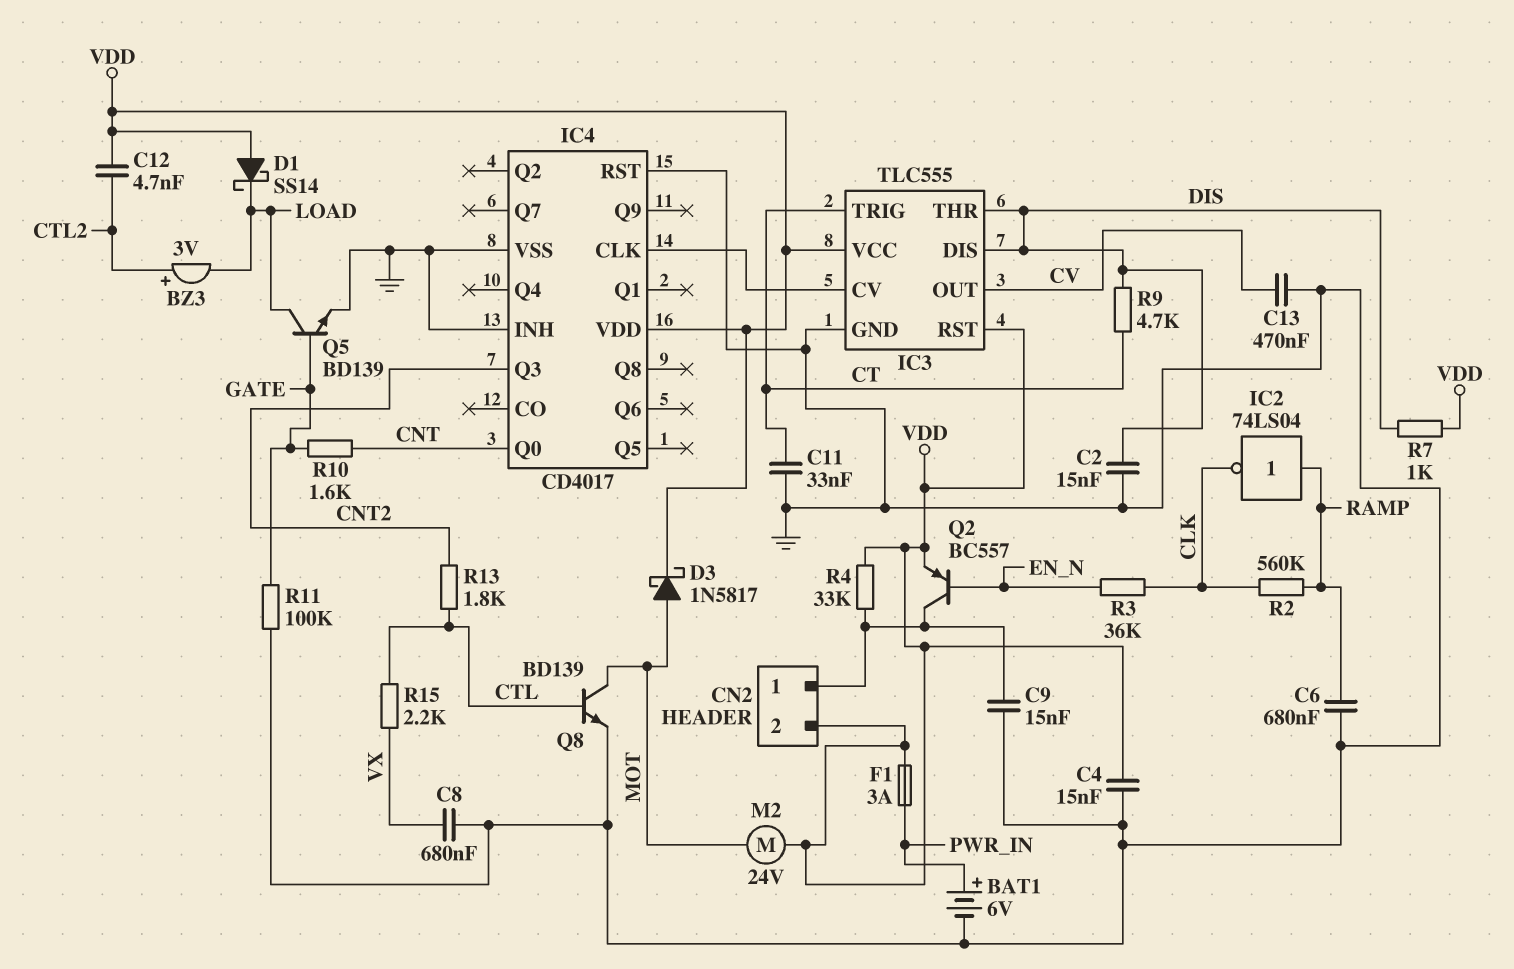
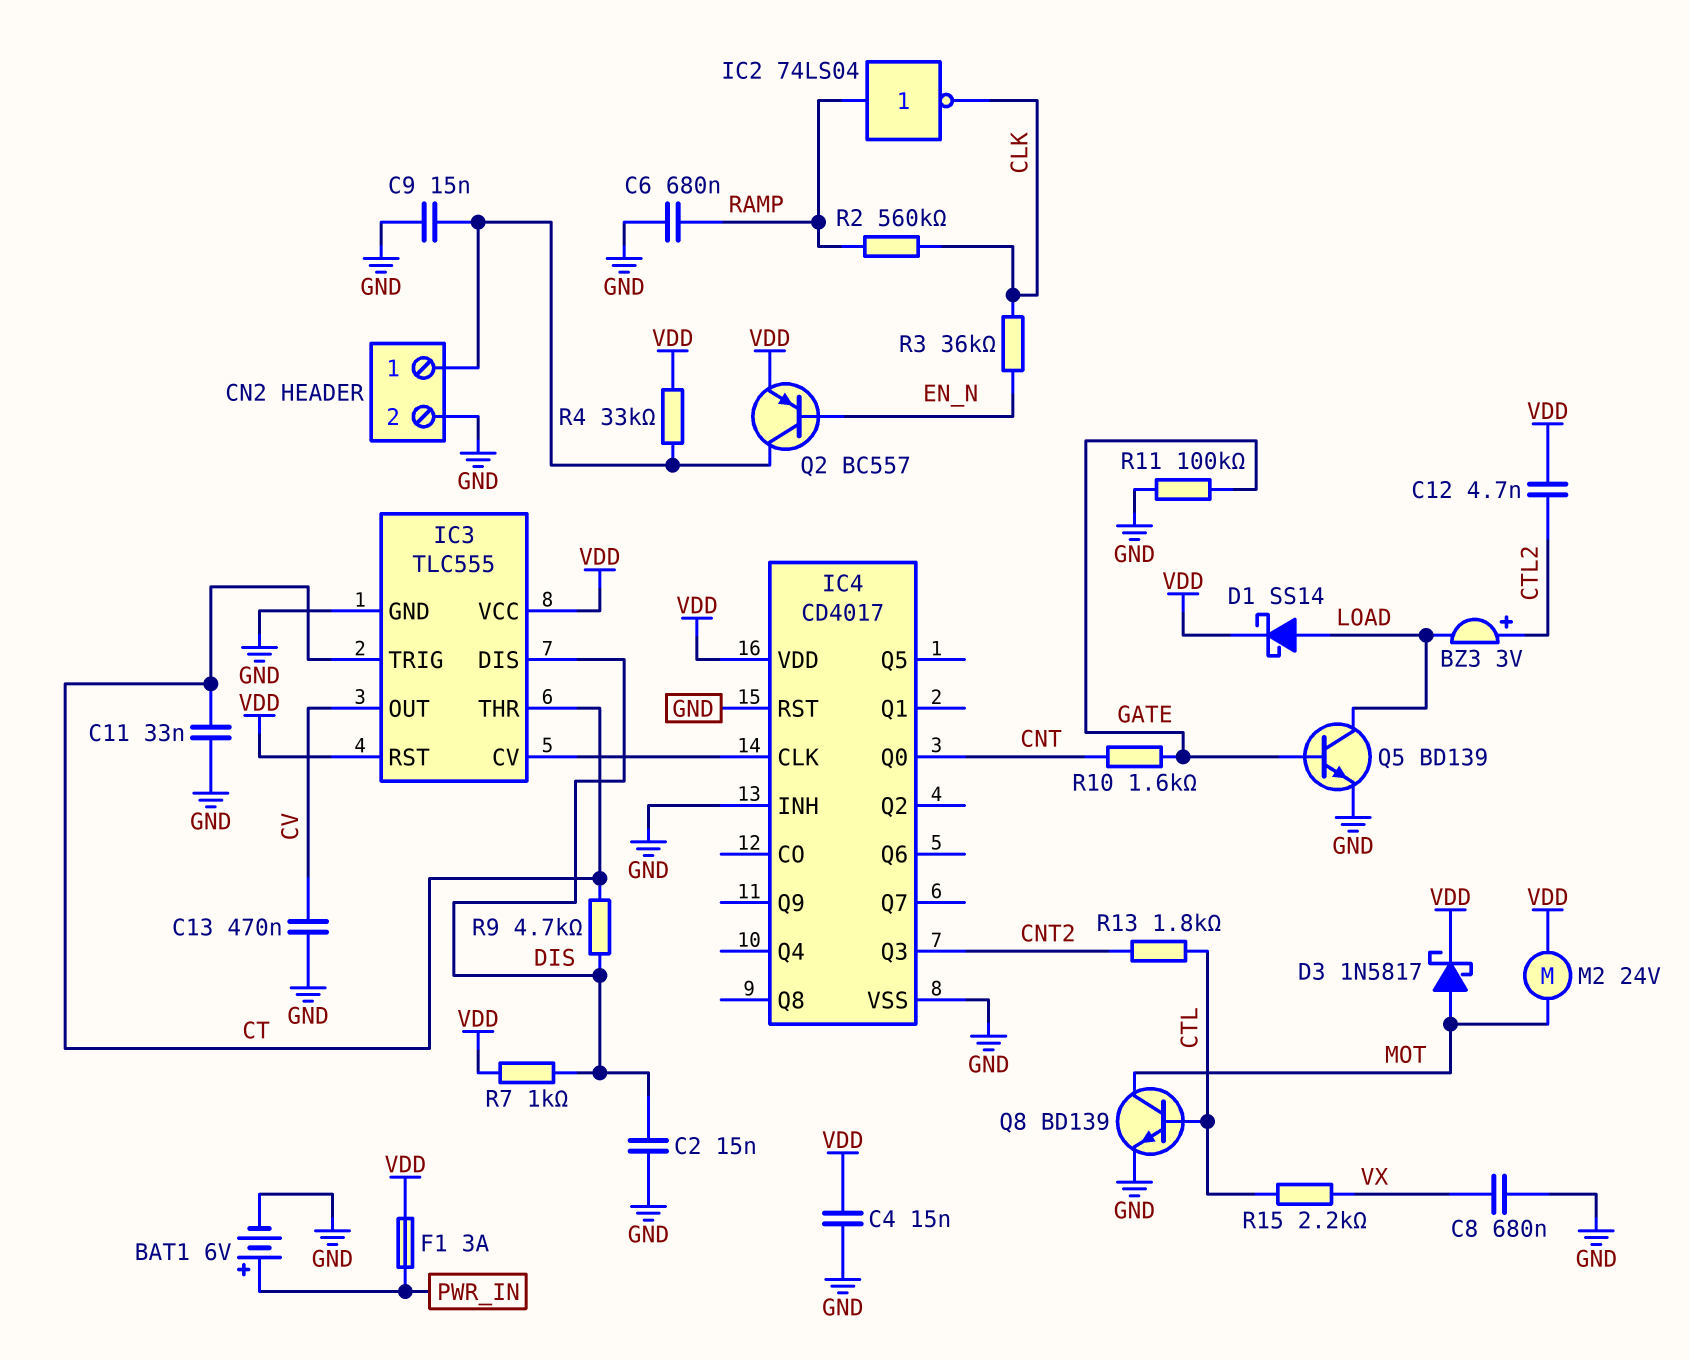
CN2 pin 2: VDD -> GND
D1: schottky SS14 (A VDD, K LOAD) -> schottky SS14 (A LOAD, K VDD)
IC3 pin THR: DIS -> CT

